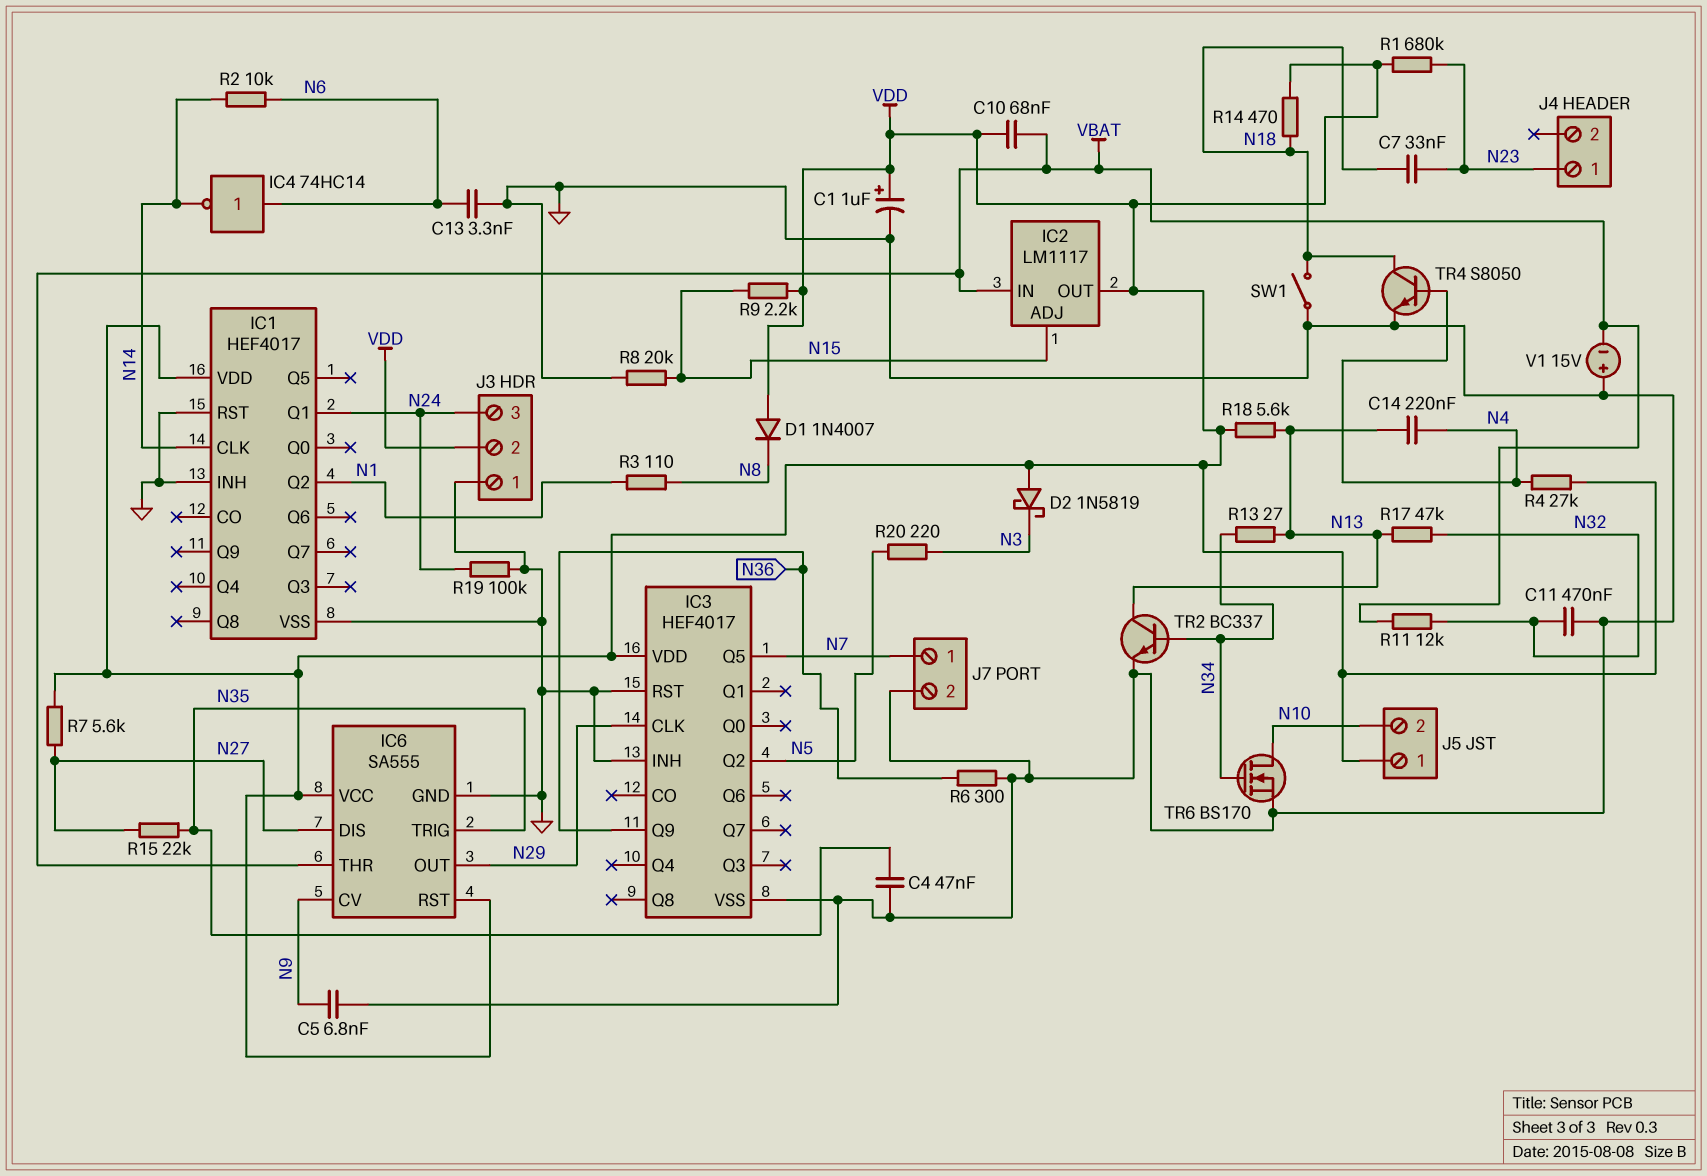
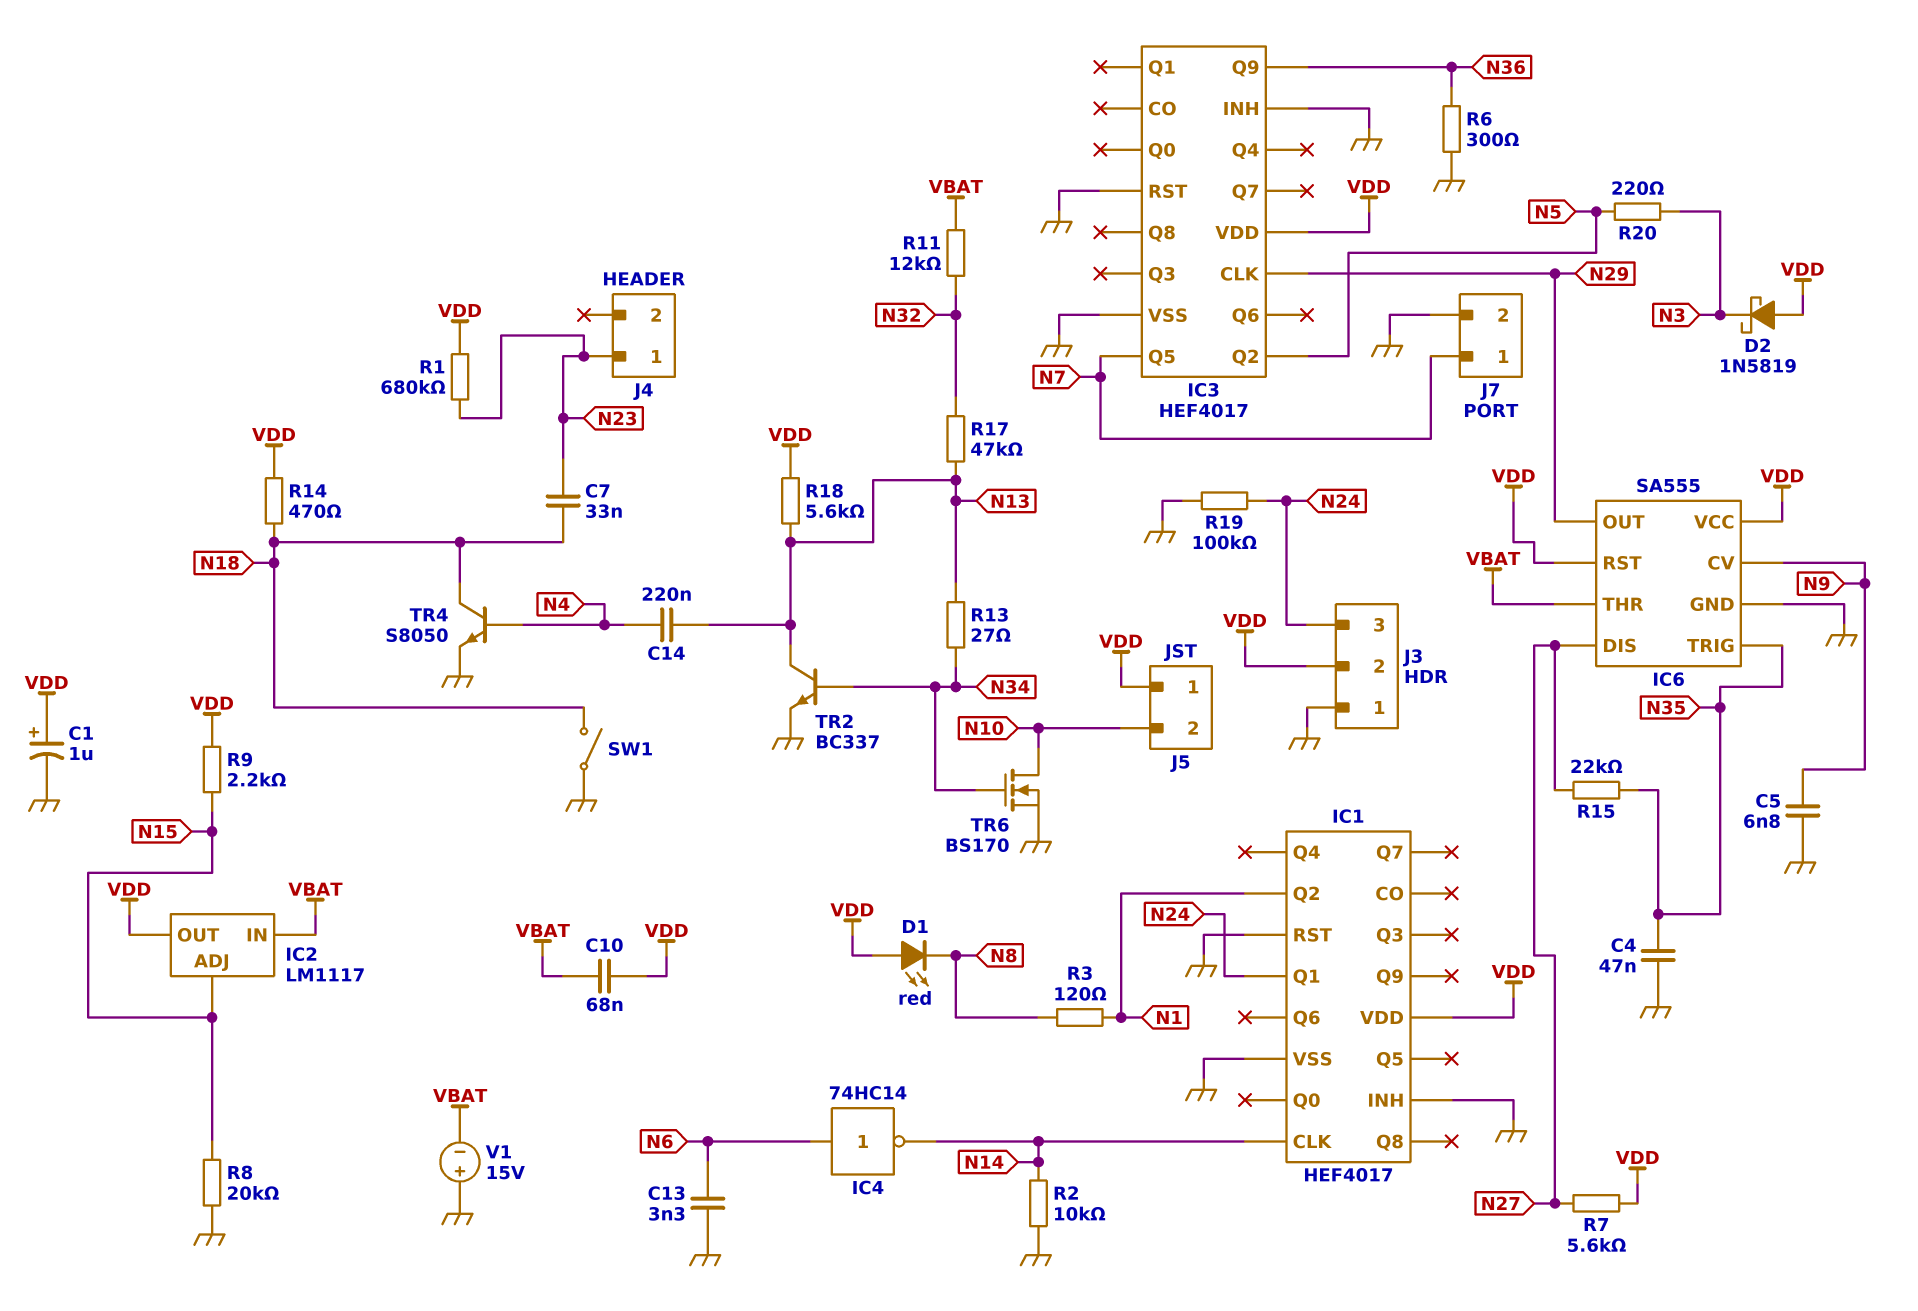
C11: 470nF (GND, N32) -> none
D1: diode 1N4007 (A VDD, K N8) -> LED red (A VDD, K N8)
R2: 10k (N6, N14) -> 10k (GND, N14)
R3: 110 (N1, N8) -> 120 (N1, N8)
R4: 27k (N4, VDD) -> none

